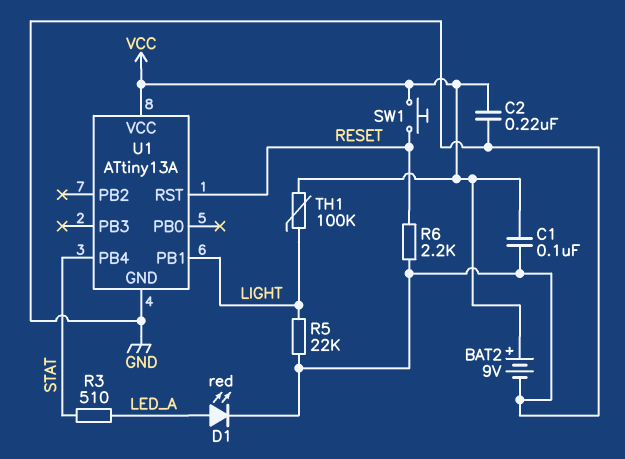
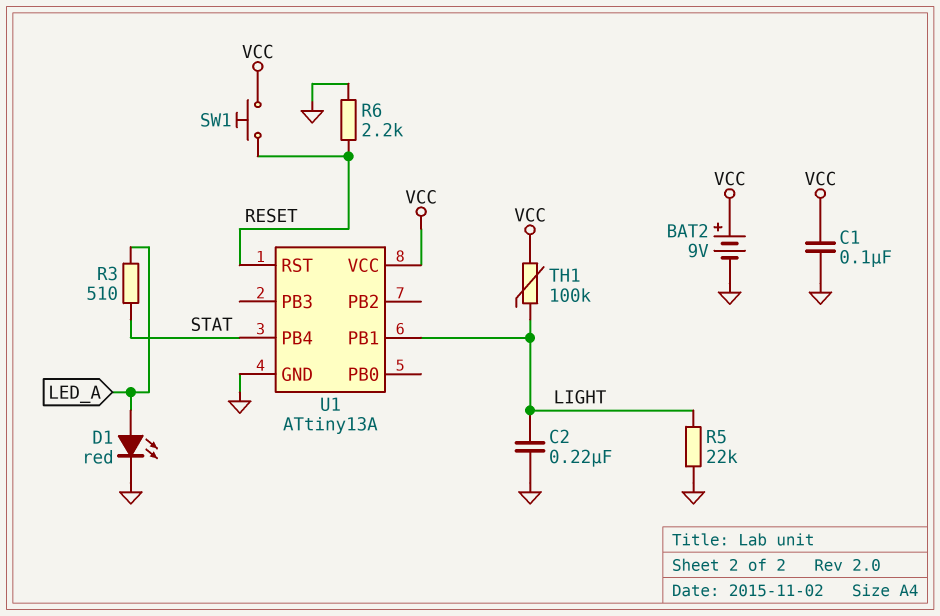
C2: 220nF (GND, VCC) -> 220nF (GND, LIGHT)

